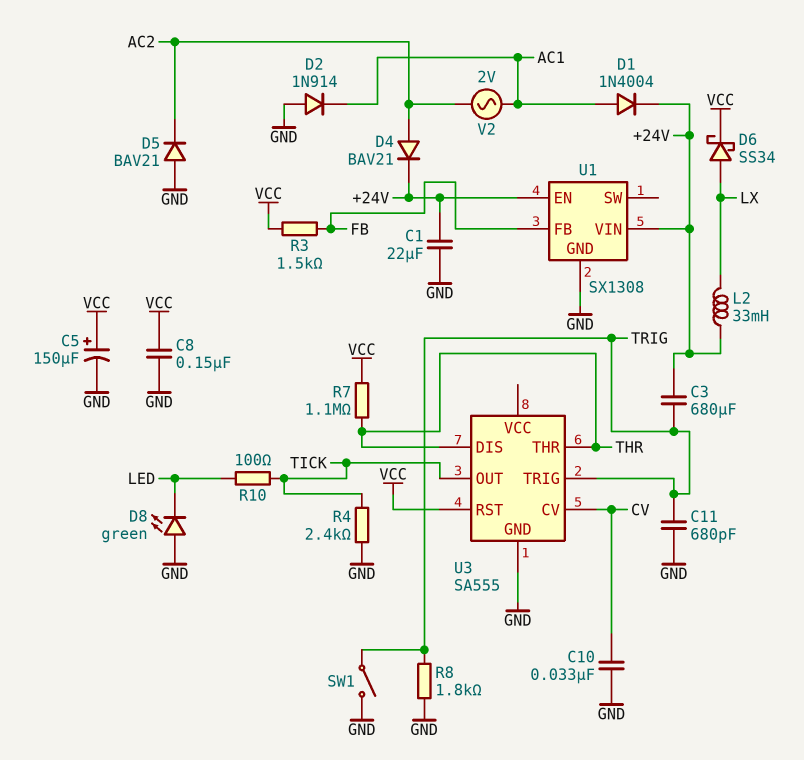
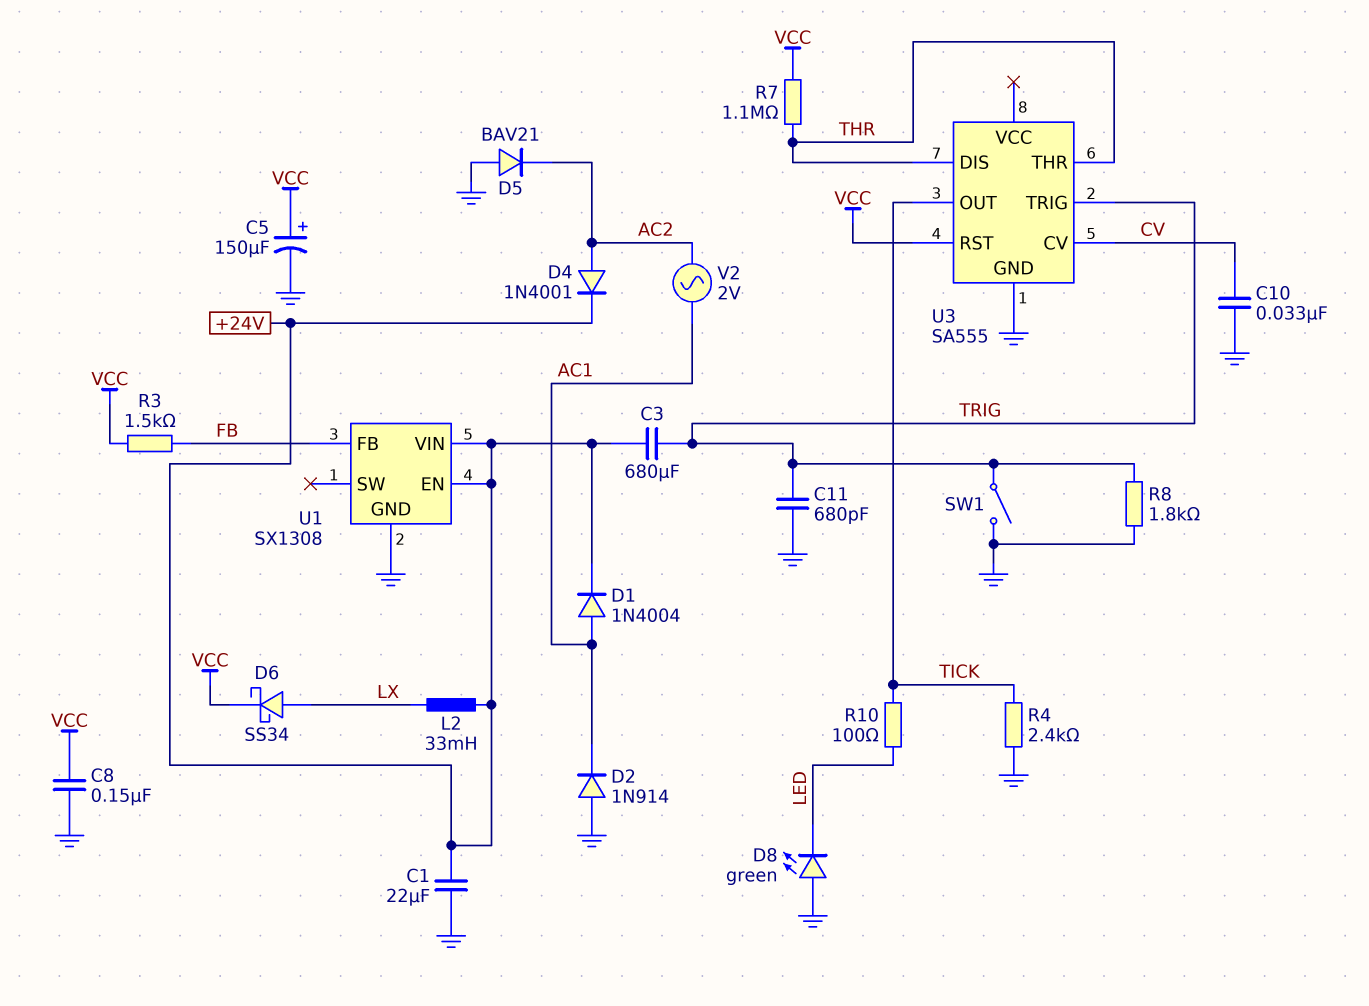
D4: diode BAV21 (A AC2, K +24V) -> diode 1N4001 (A AC2, K +24V)

